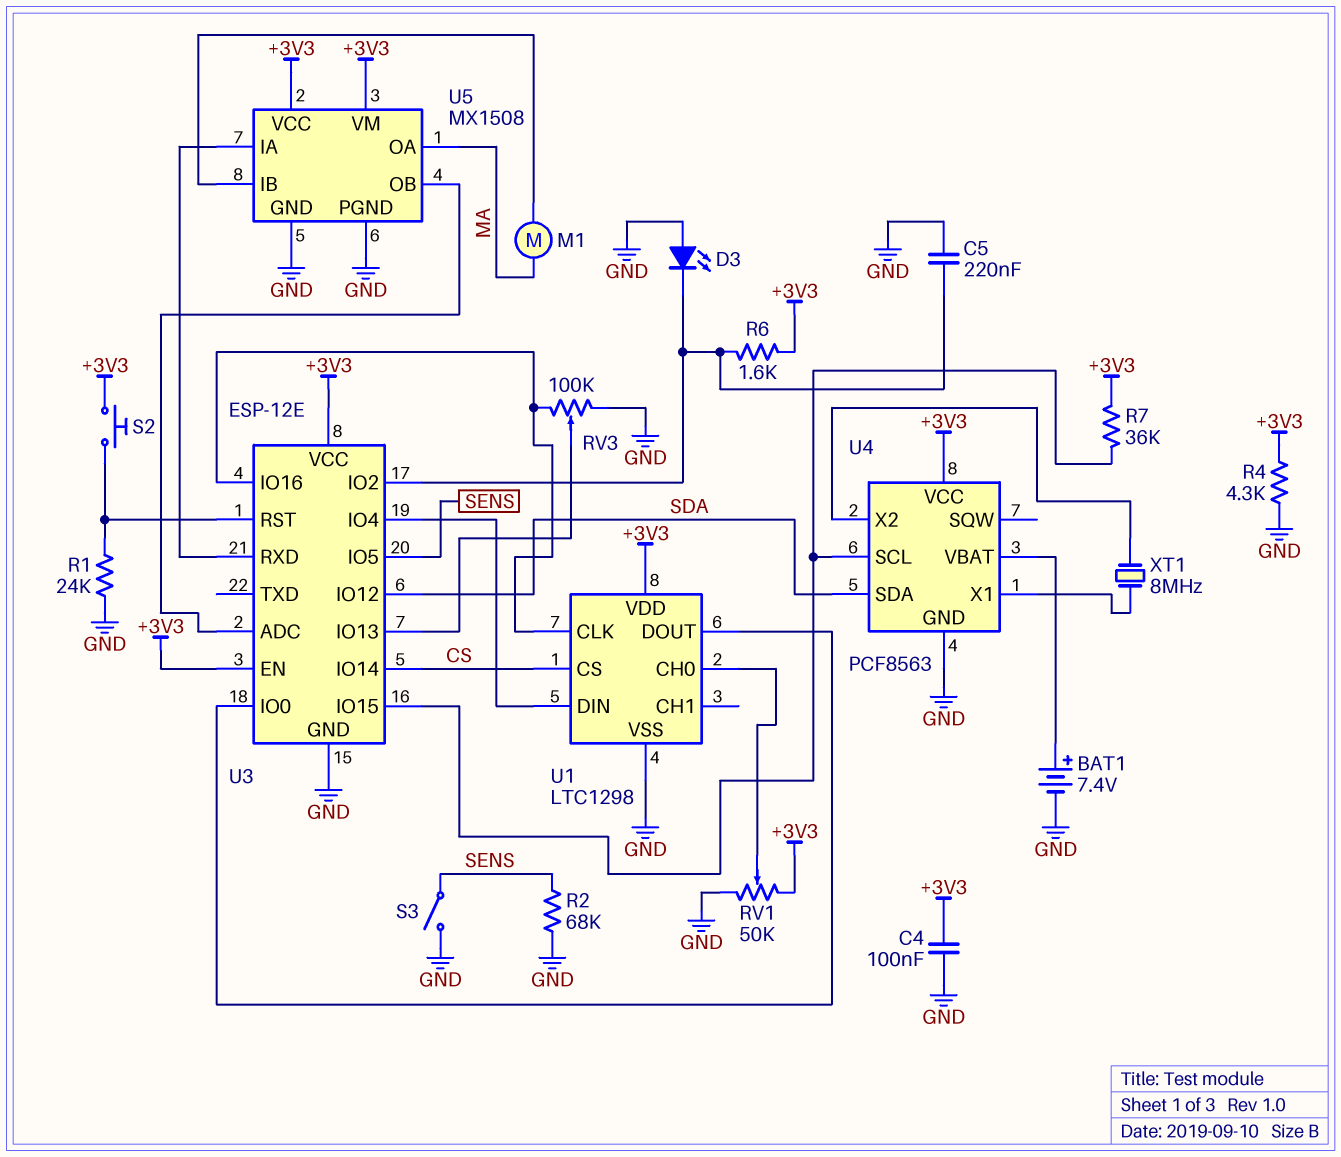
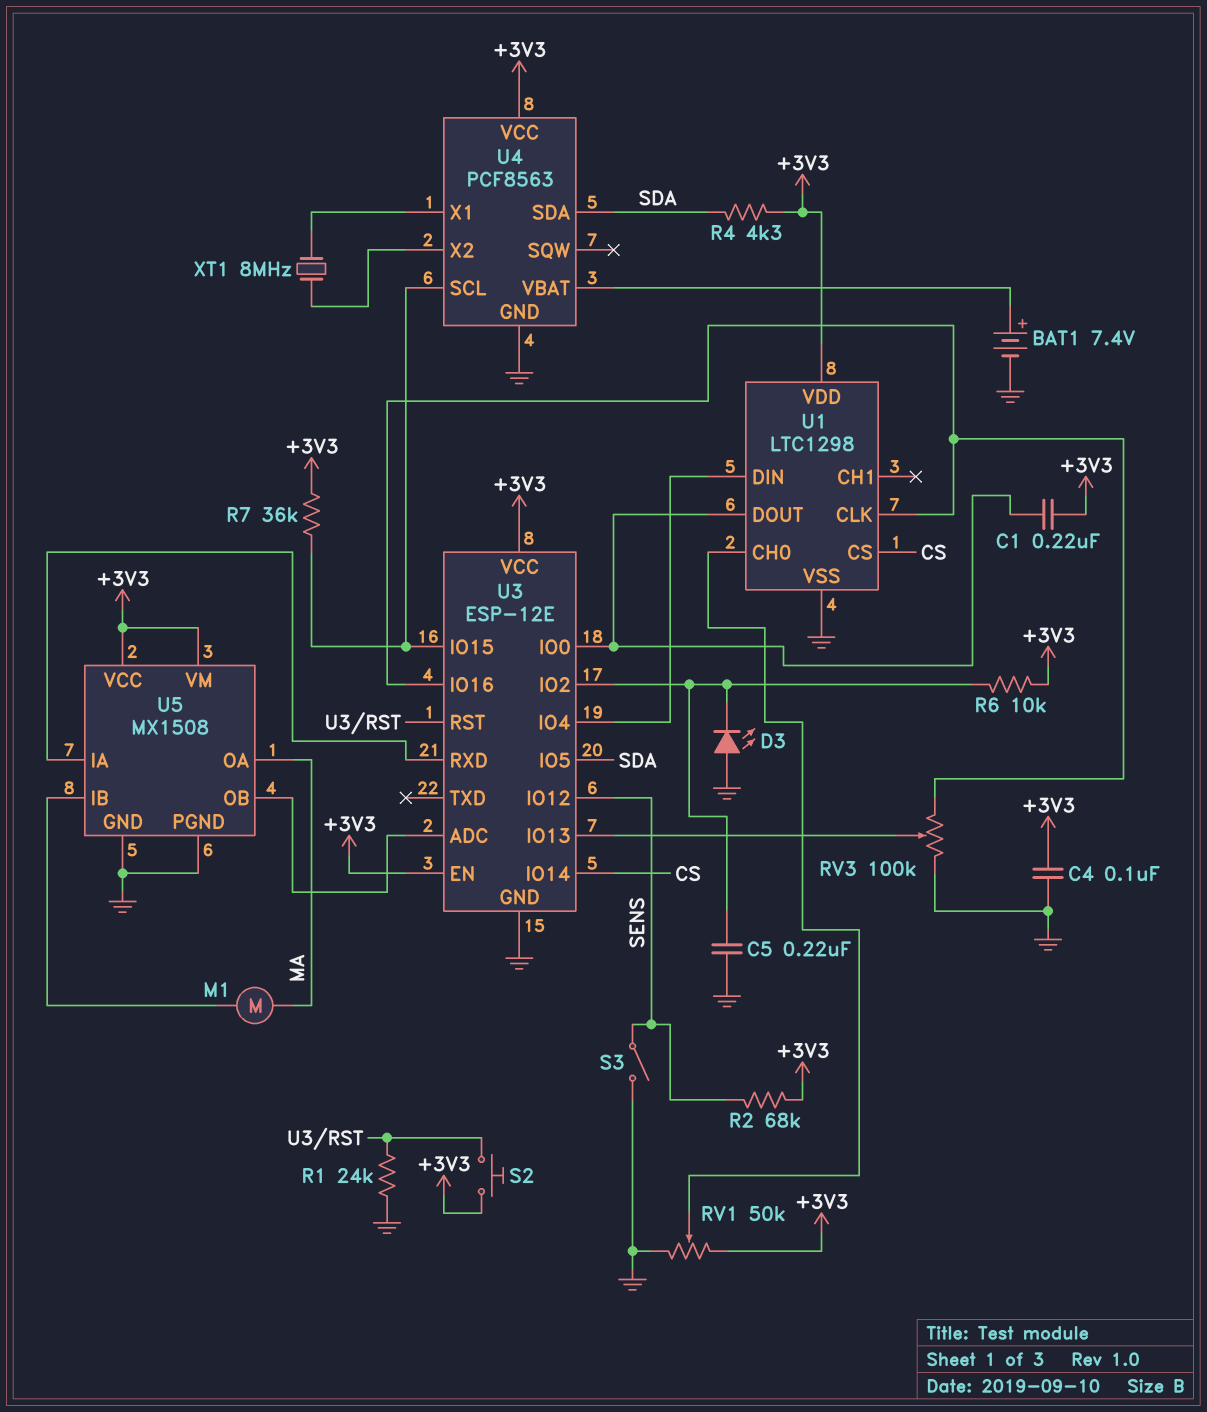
C1: none -> 220nF (+3V3, U1/DOUT)
R2: 68k (GND, SENS) -> 68k (+3V3, SENS)
R4: 4.3k (+3V3, GND) -> 4.3k (+3V3, SDA)
R6: 1.6k (+3V3, U3/IO2) -> 10k (+3V3, U3/IO2)
U3 pin IO5: SENS -> SDA
U3 pin IO12: SDA -> SENS

